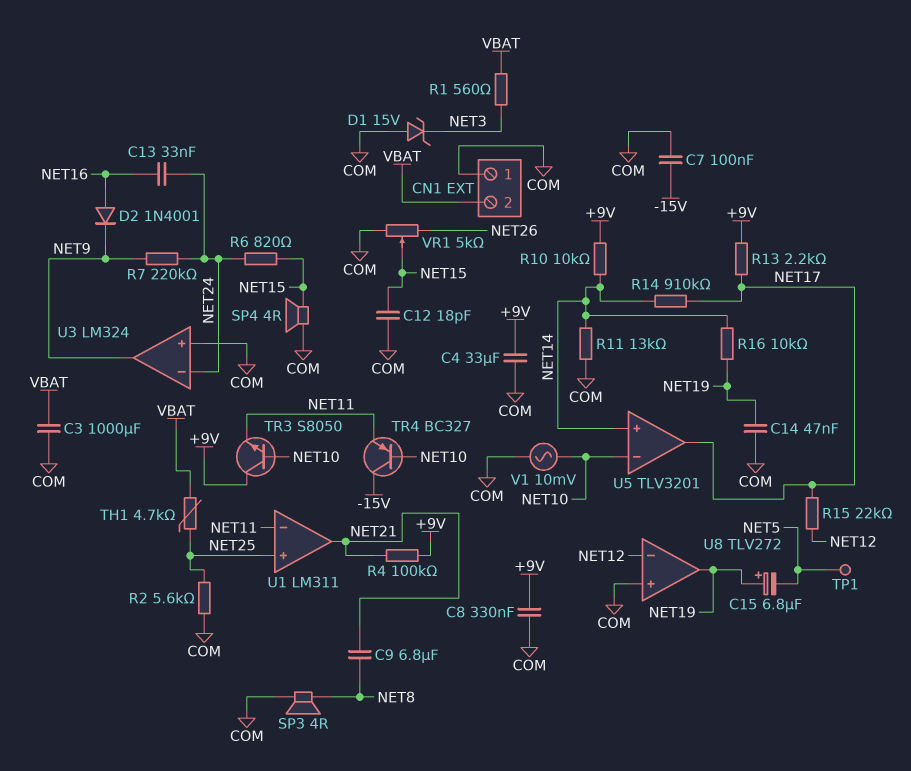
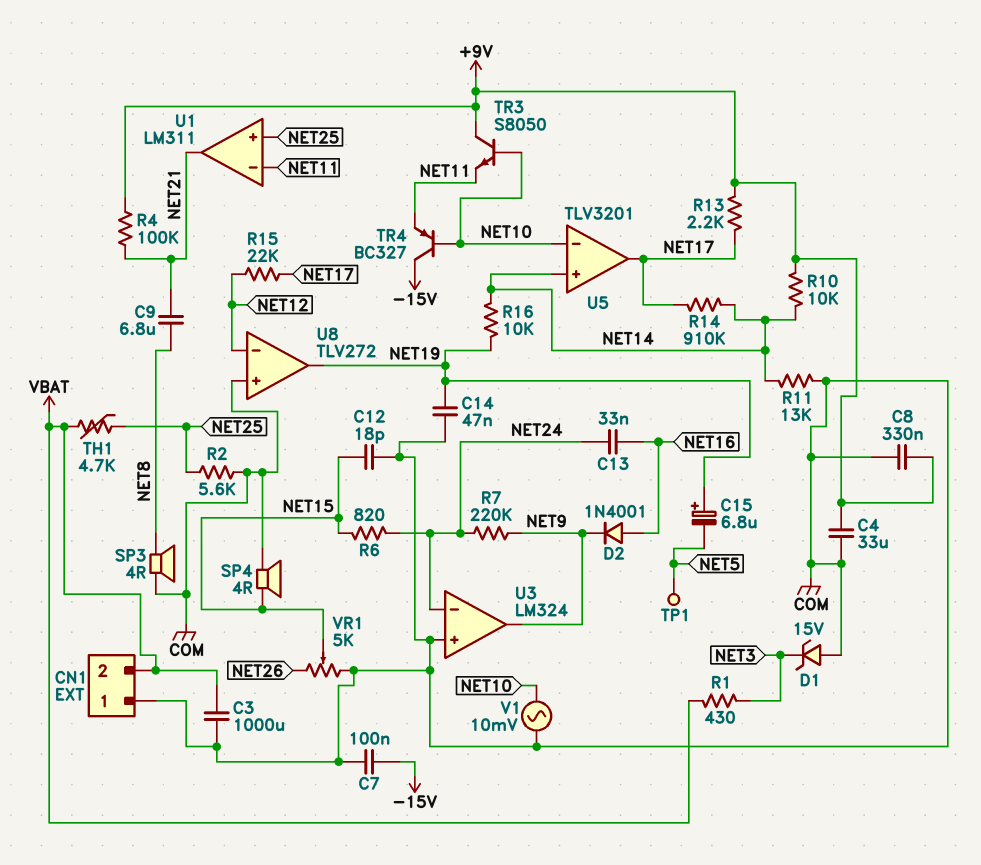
R1: 560 (NET3, VBAT) -> 430 (NET3, VBAT)

